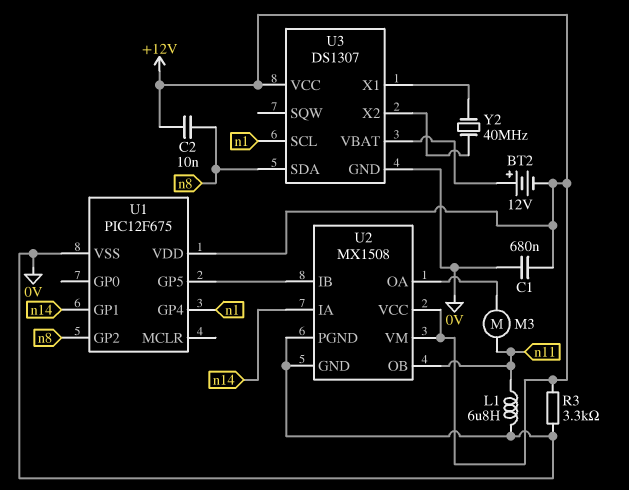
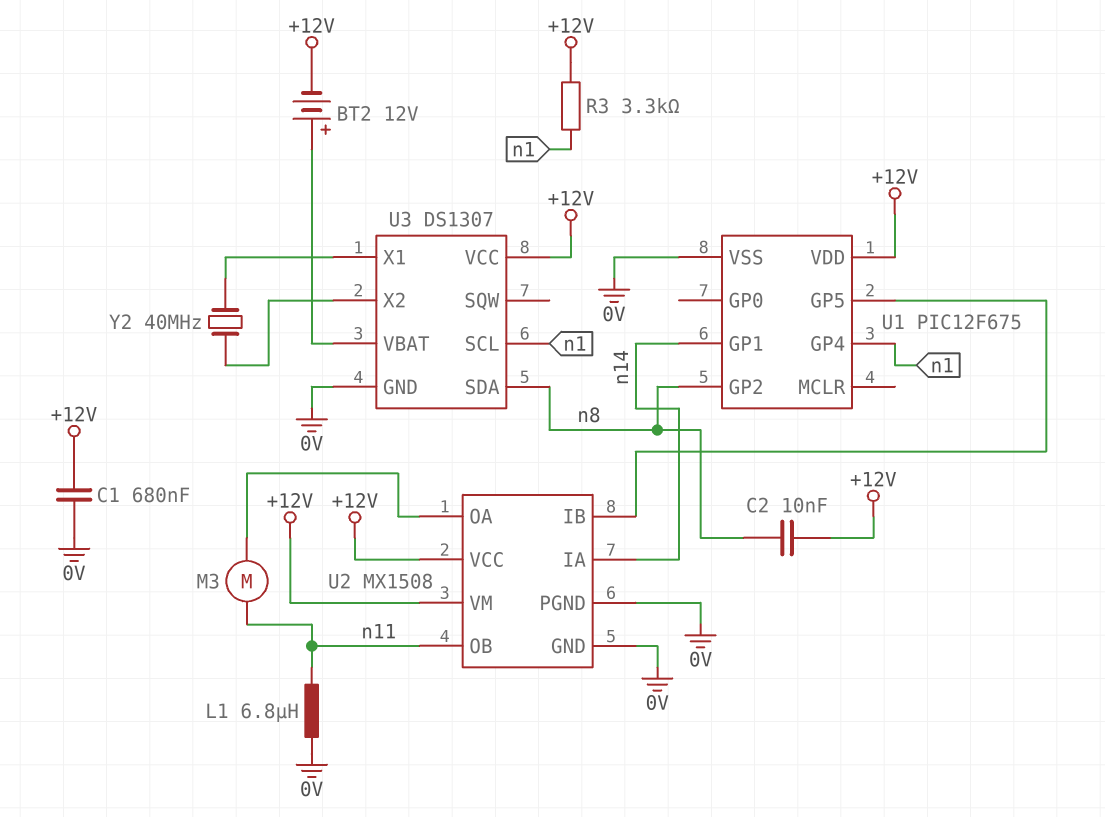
R3: 3.3k (+12V, 0V) -> 3.3k (+12V, n1)

